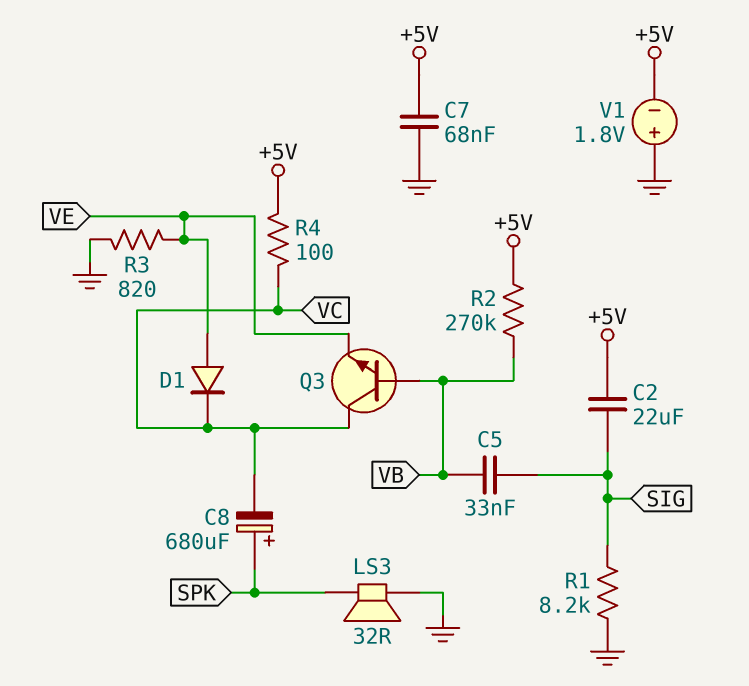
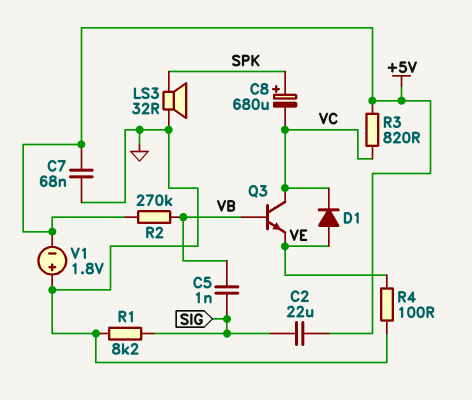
C5: 33nF (SIG, VB) -> 1nF (SIG, VB)
R3: 820 (GND, VE) -> 820 (+5V, VC)
R4: 100 (+5V, VC) -> 100 (GND, VE)

